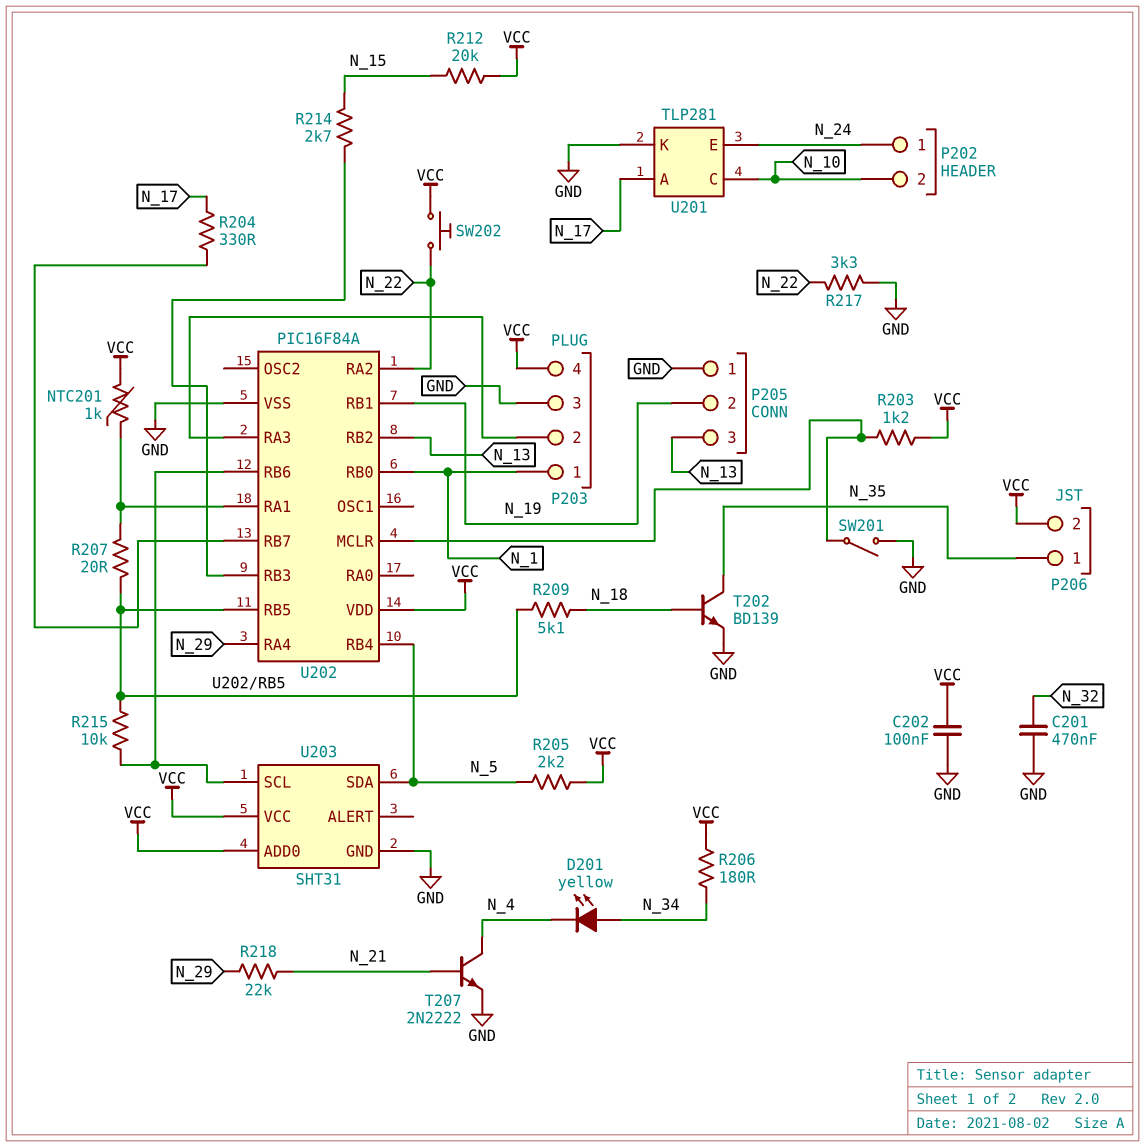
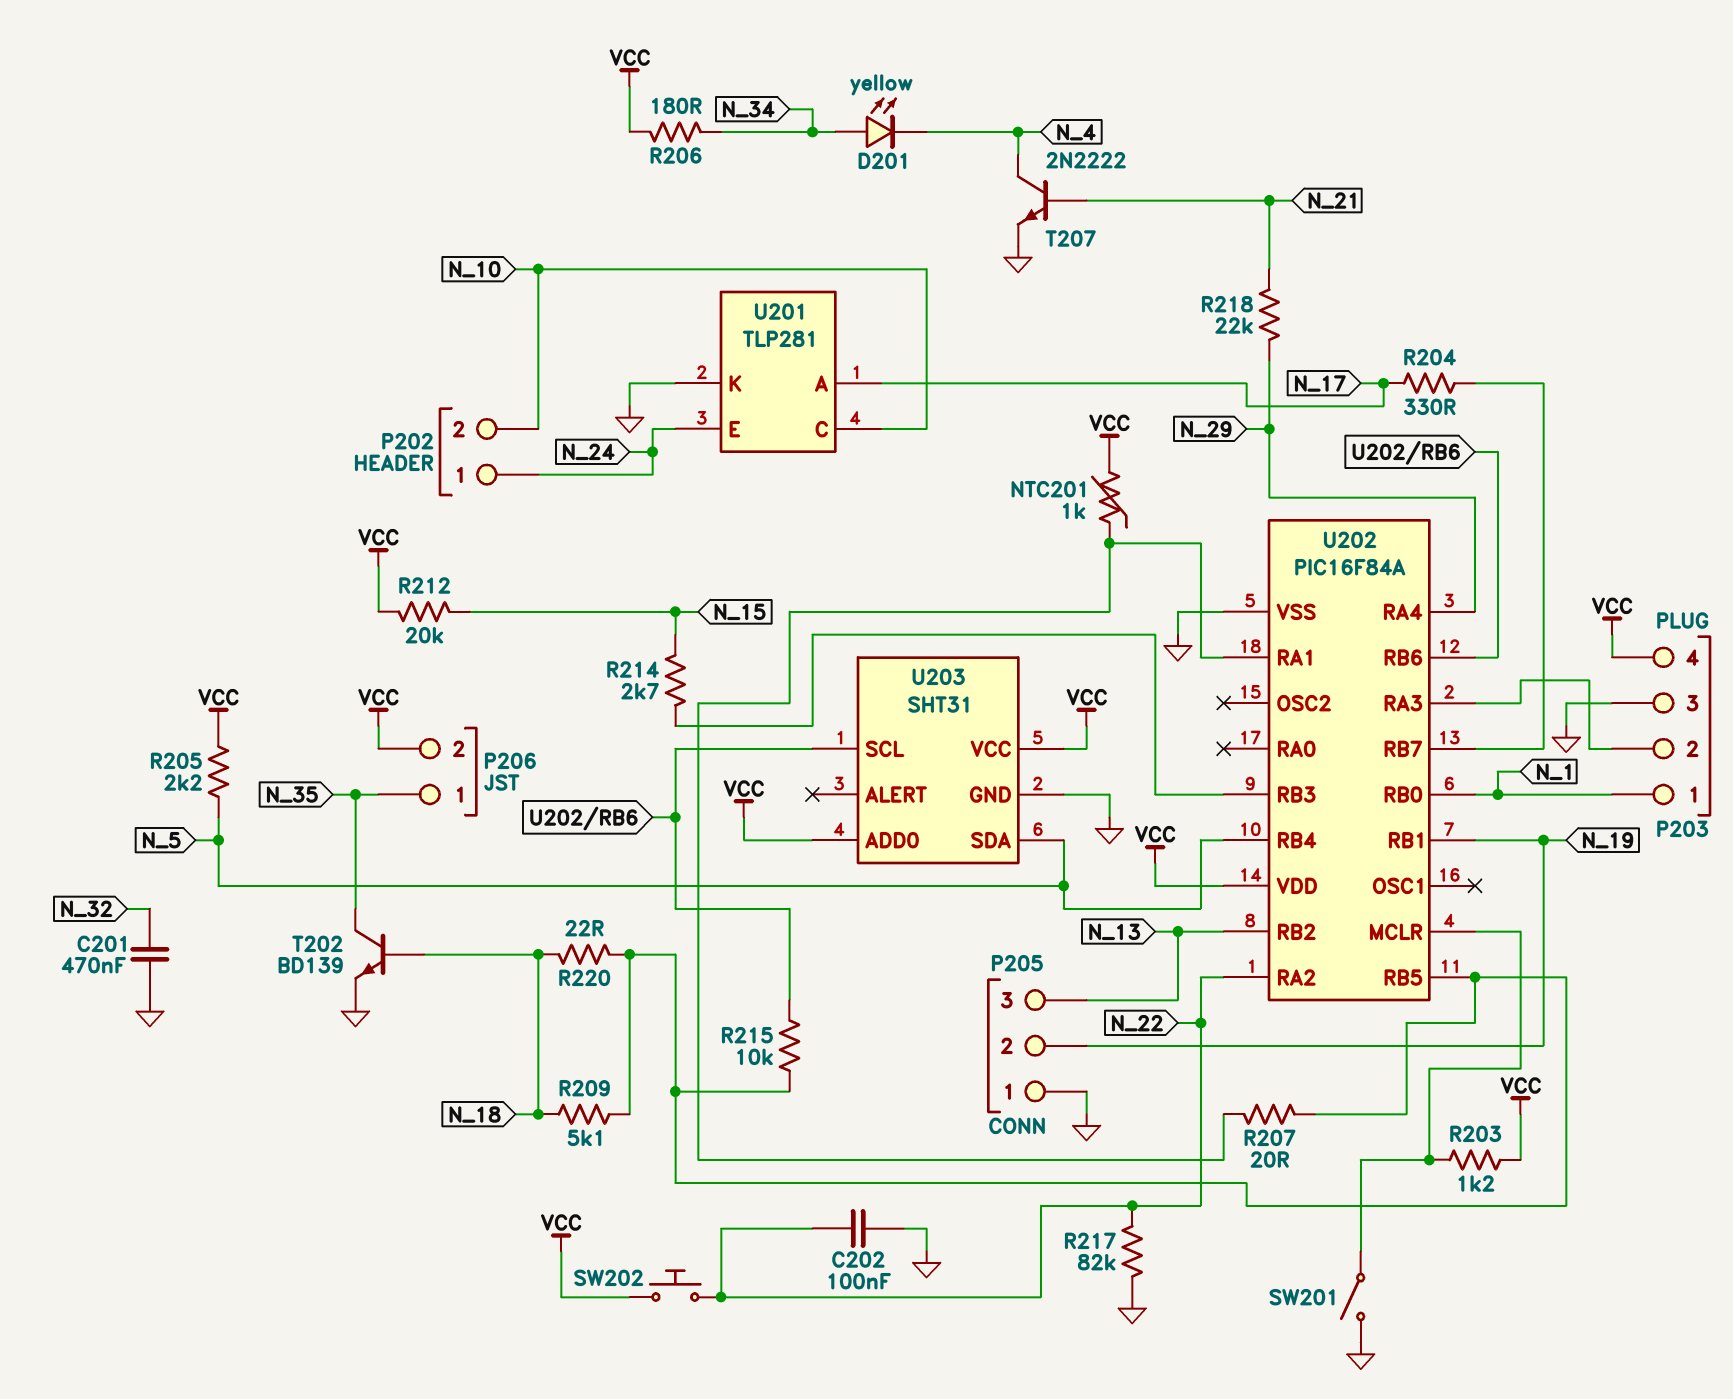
C202: 100nF (GND, VCC) -> 100nF (GND, N_22)
R217: 3.3k (GND, N_22) -> 82k (GND, N_22)
R220: none -> 22 (N_18, U202/RB5)

